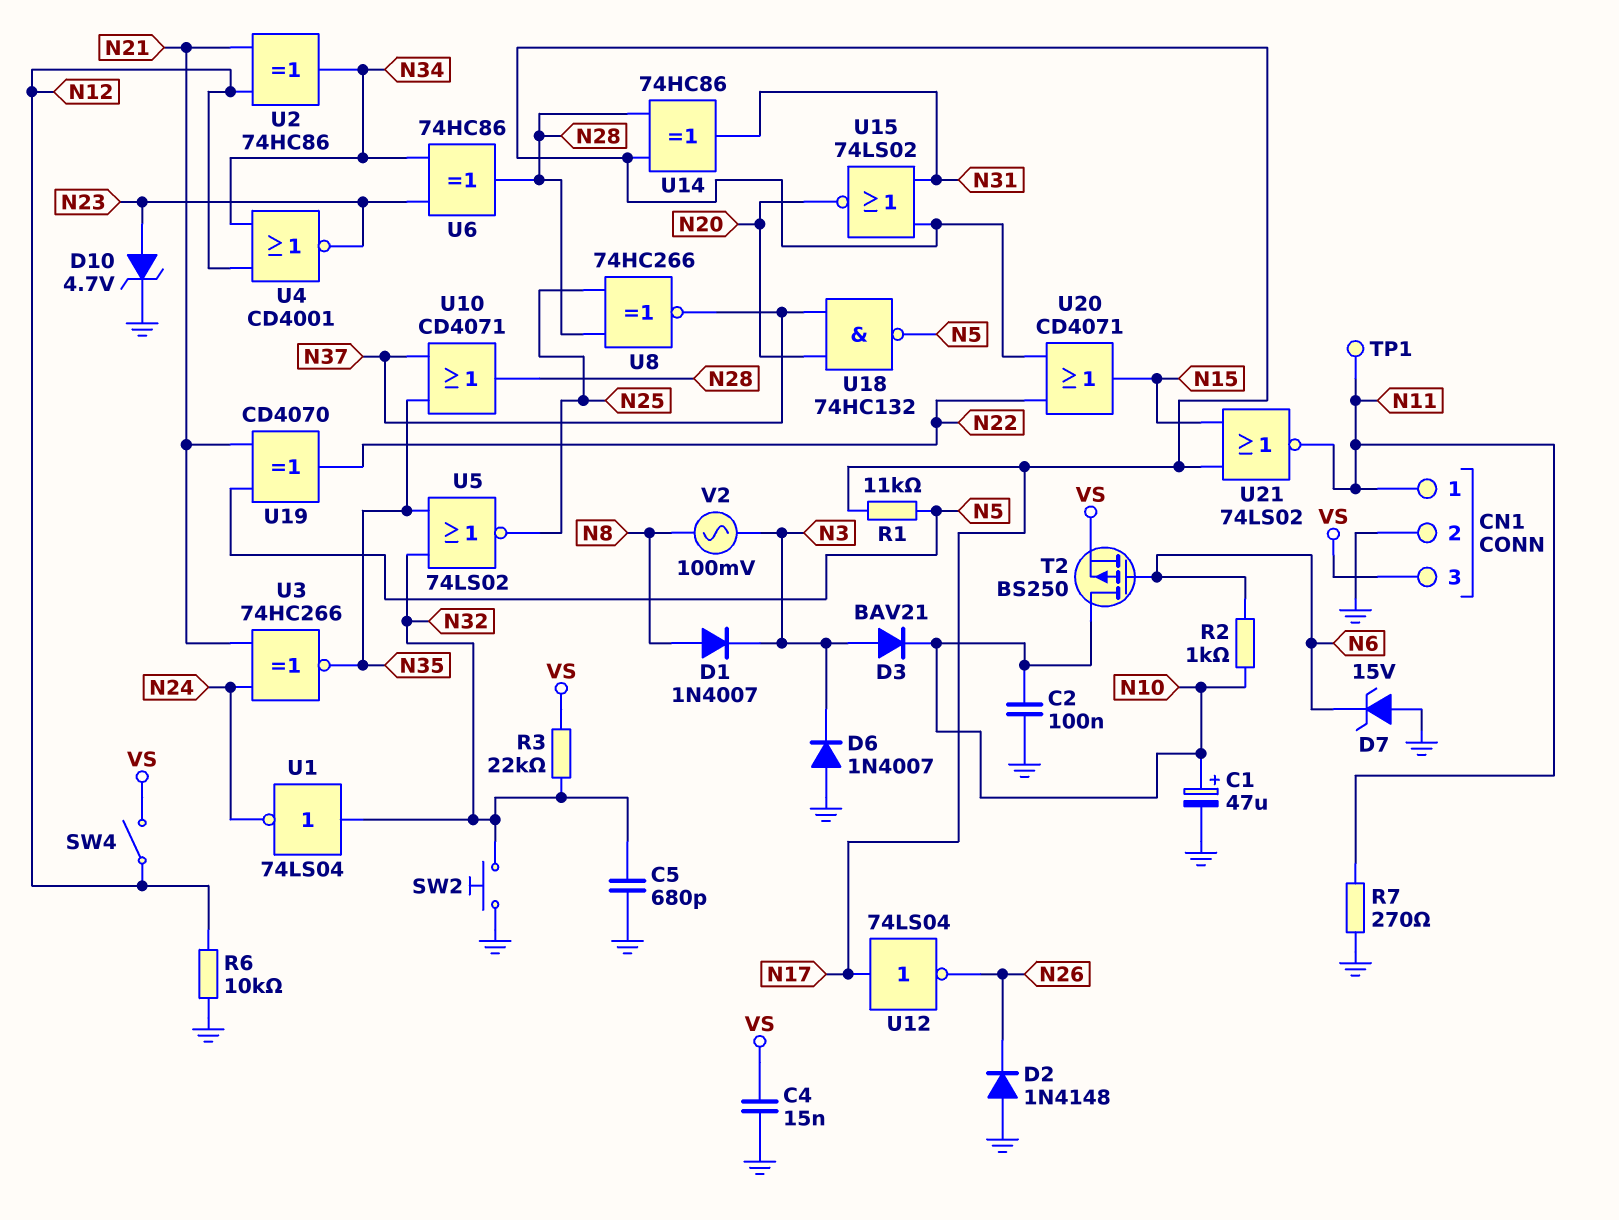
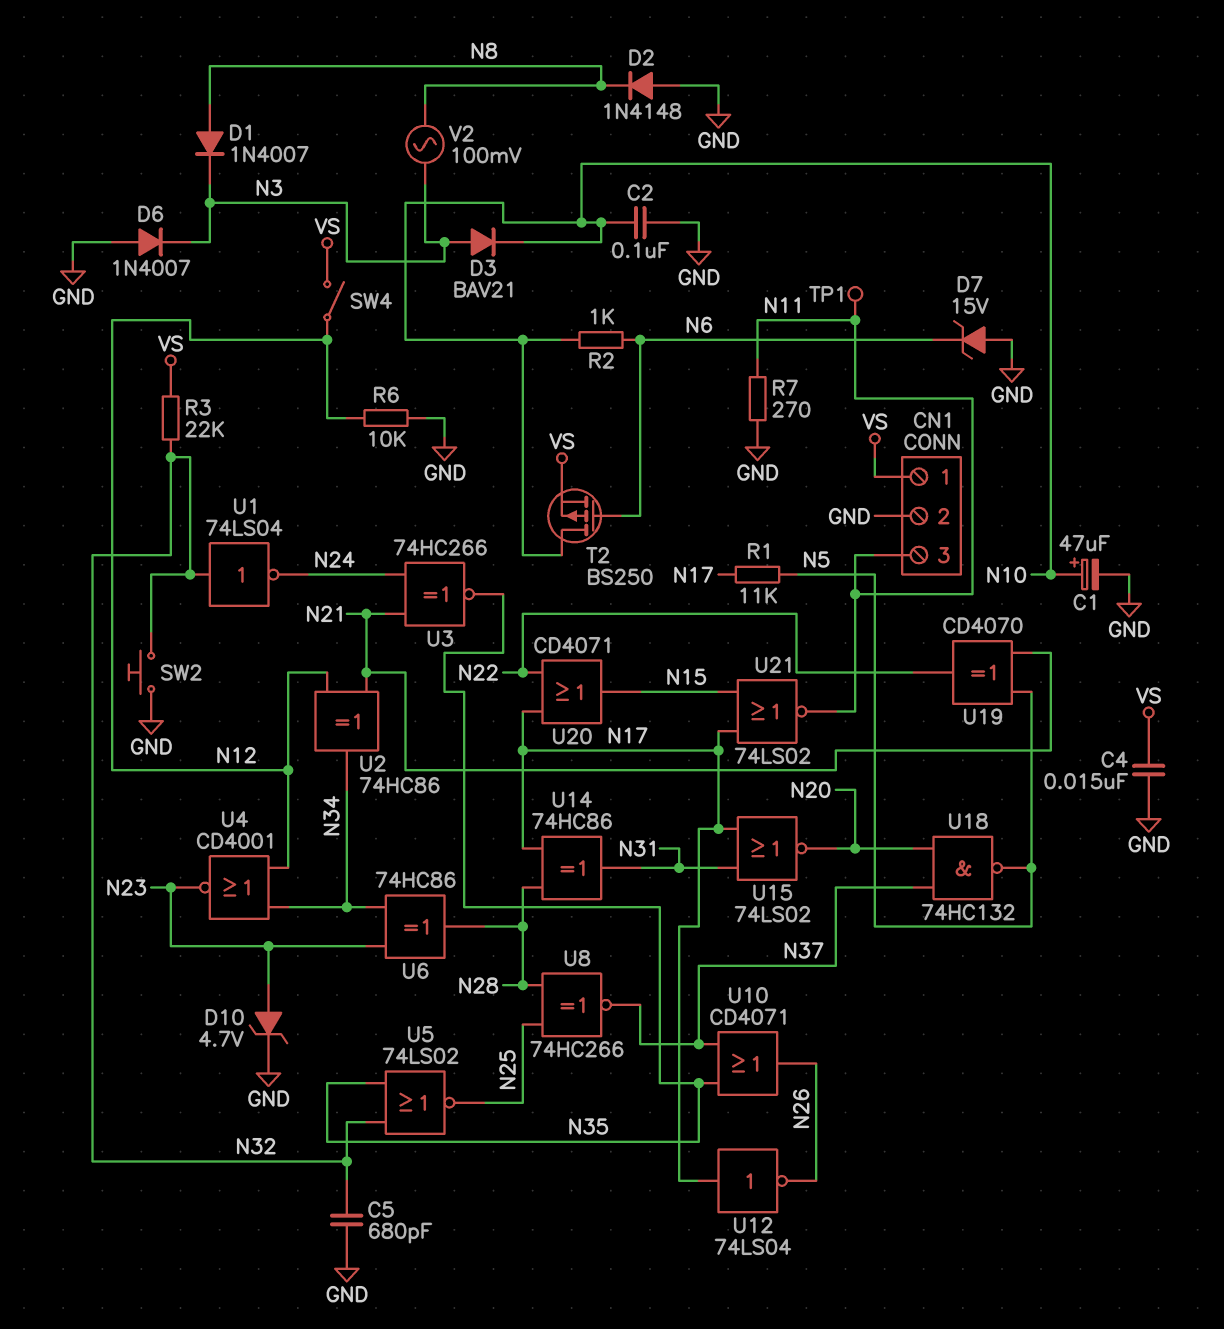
CN1 pin 1: N11 -> VS
CN1 pin 3: VS -> N11
D2: diode 1N4148 (A GND, K N26) -> diode 1N4148 (A GND, K N8)
U10: OR CD4071 (in N35, in N37, out N28) -> OR CD4071 (in N35, in N37, out N26)

